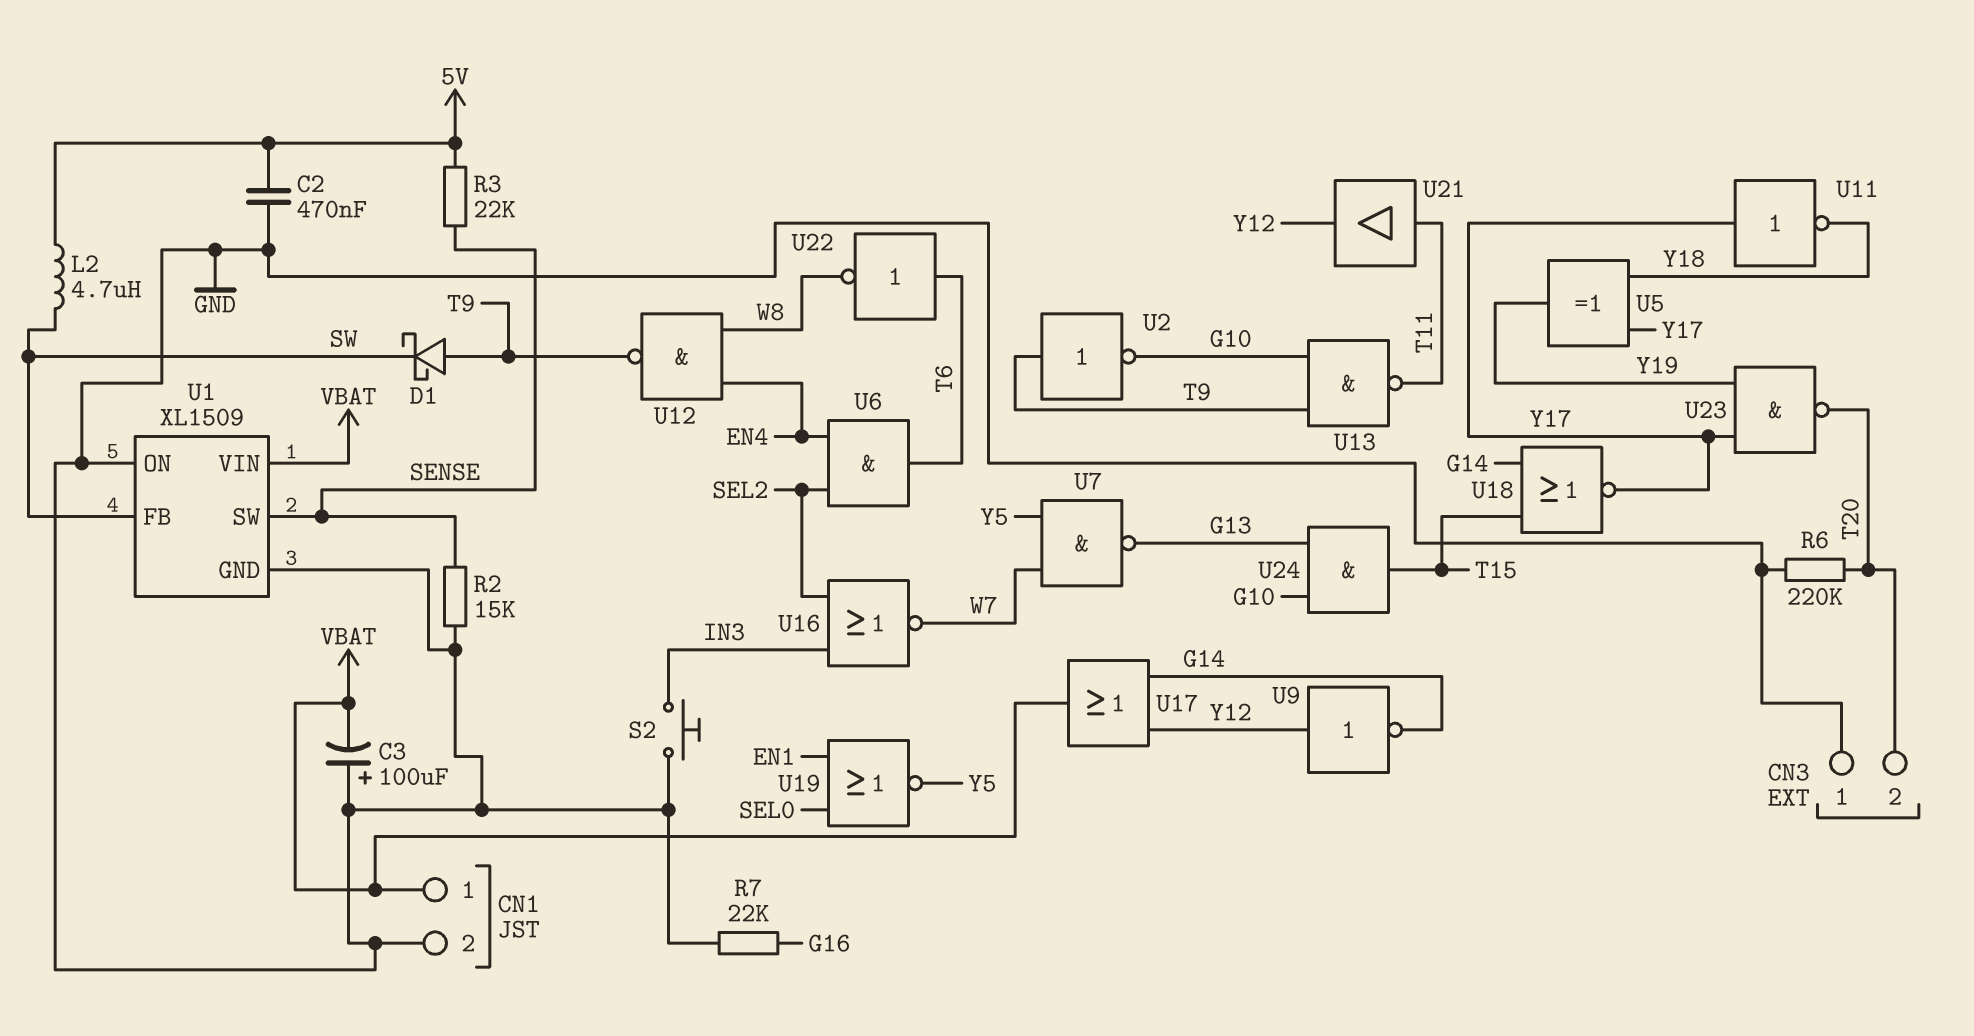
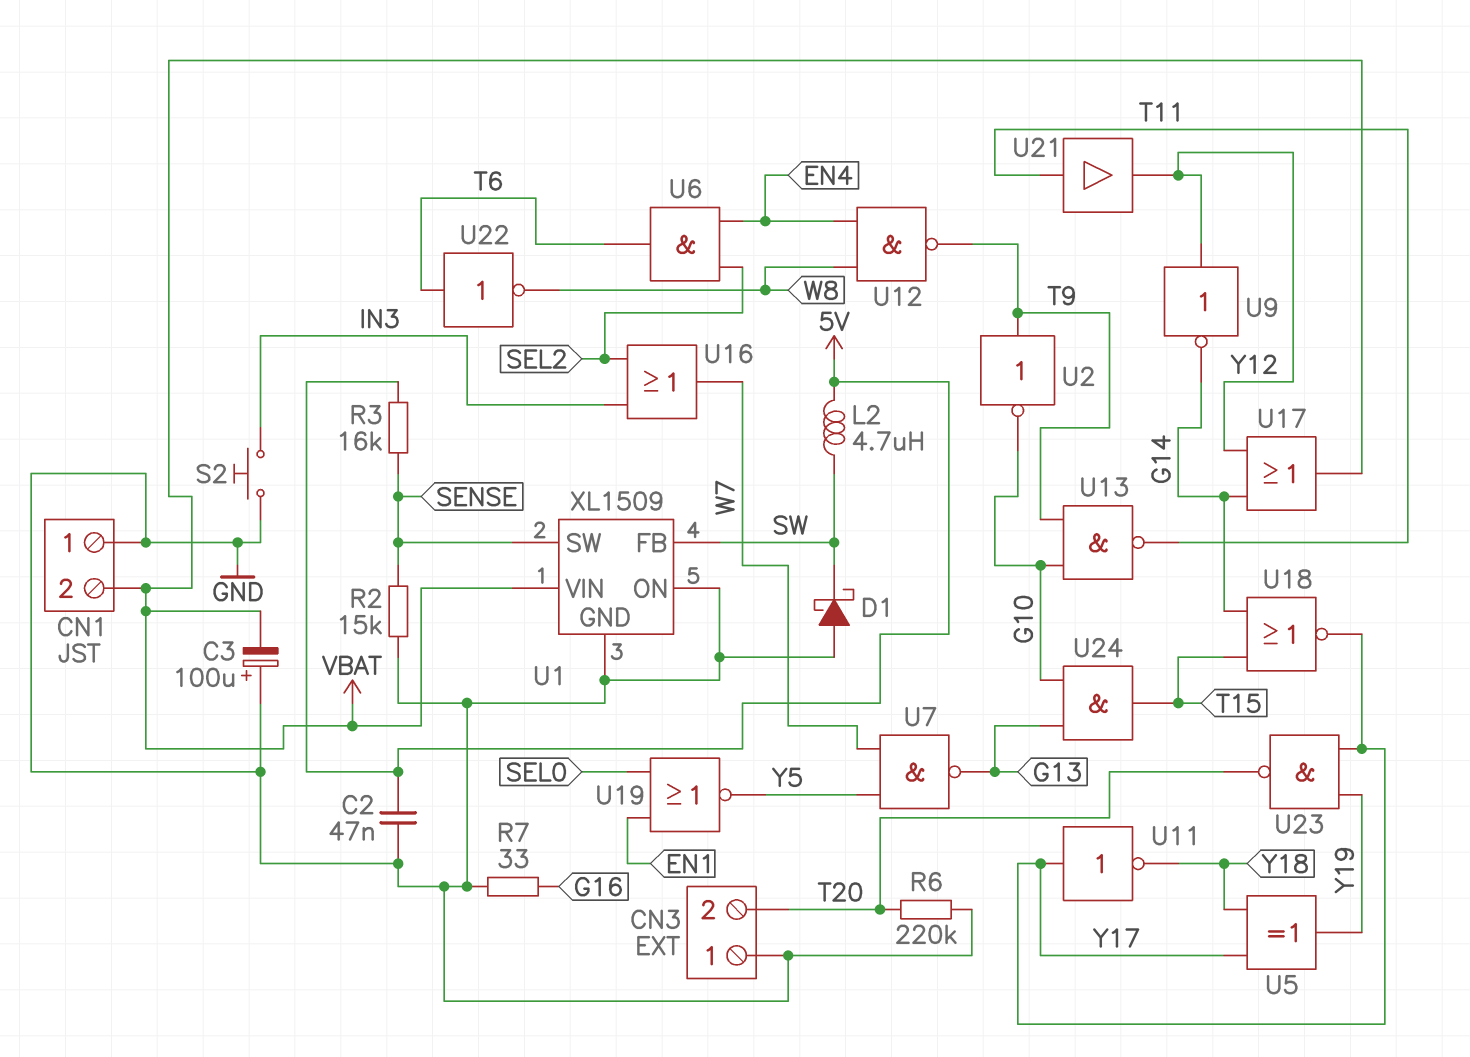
C2: 470nF (5V, GND) -> 47nF (5V, GND)
CN1 pin 1: VBAT -> GND
CN1 pin 2: GND -> VBAT
D1: schottky (A T9, K SW) -> schottky (A GND, K SW)
R3: 22k (5V, SENSE) -> 16k (5V, SENSE)
R7: 22k (G16, GND) -> 33 (G16, GND)
U16: NOR (in IN3, in SEL2, out W7) -> OR (in IN3, in SEL2, out W7)

